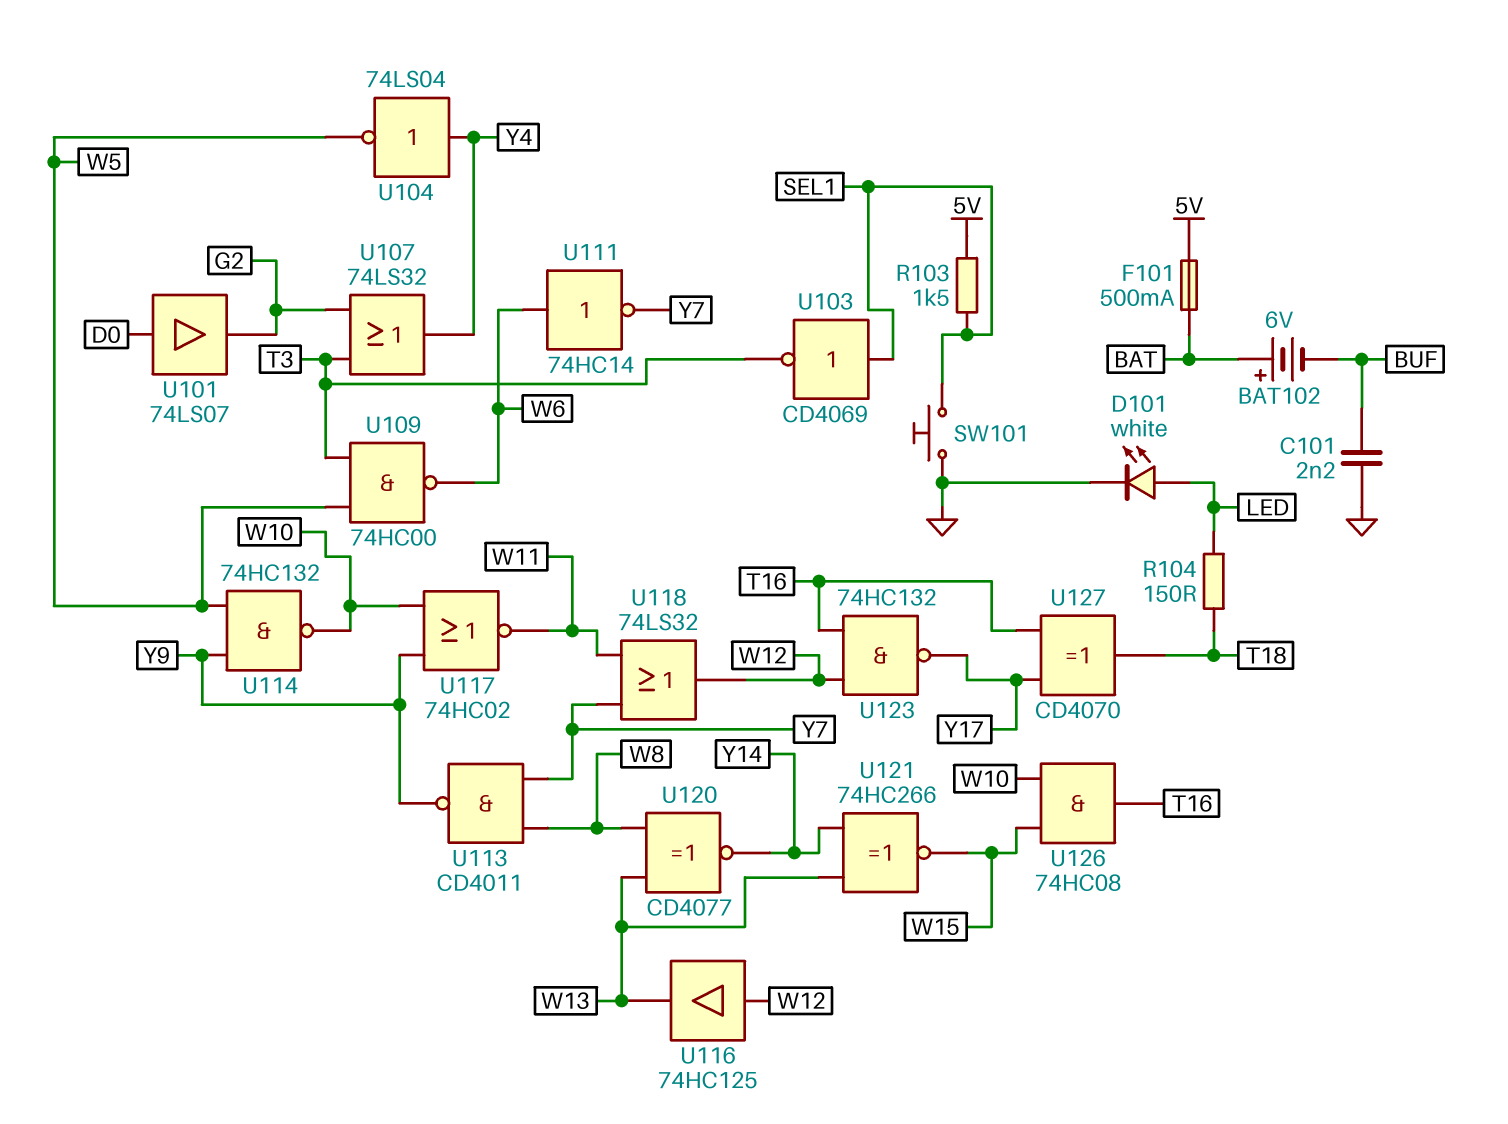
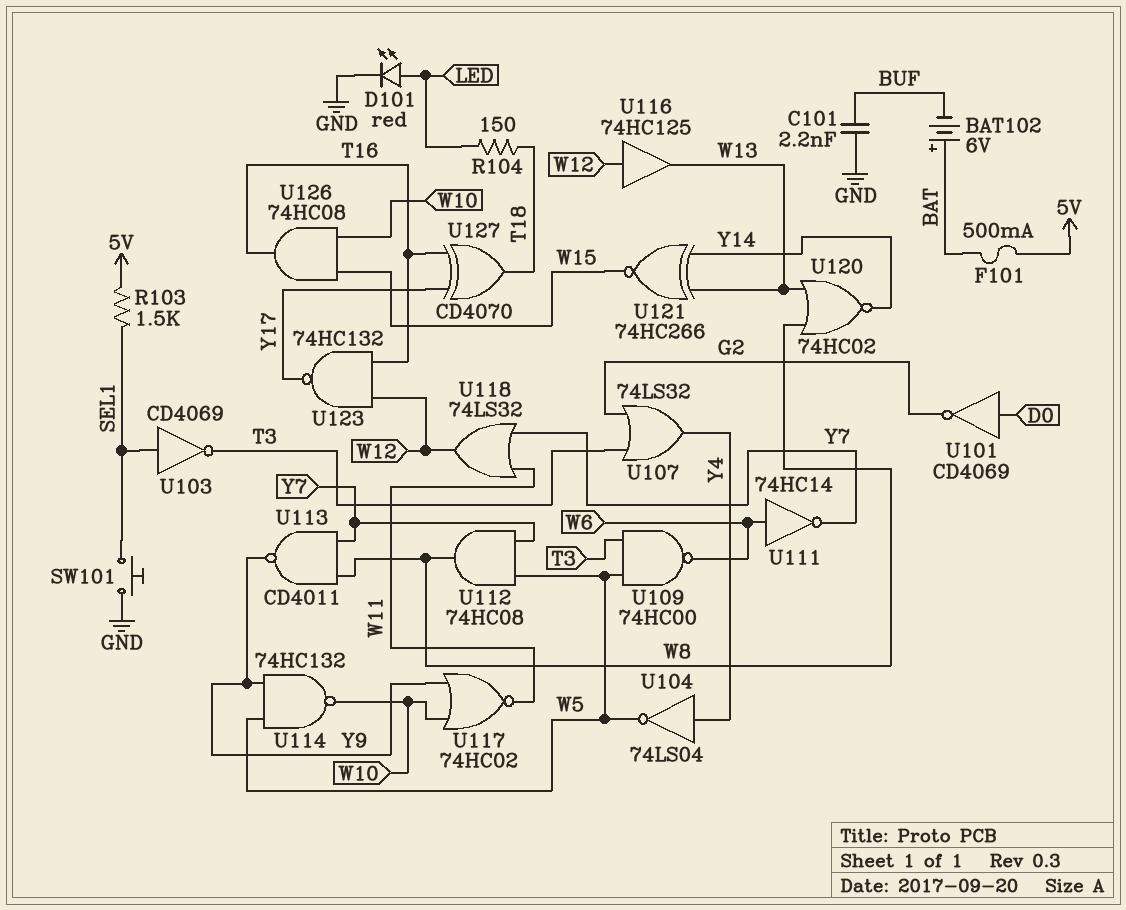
D101: LED white (A LED, K GND) -> LED red (A LED, K GND)
U101: buffer 74LS07 (in D0, out G2) -> NOT CD4069 (in D0, out G2)
U112: none -> AND 74HC08 (in W5, in Y7, out W8)
U120: XNOR CD4077 (in W8, in W13, out Y14) -> NOR 74HC02 (in W8, in W13, out Y14)

